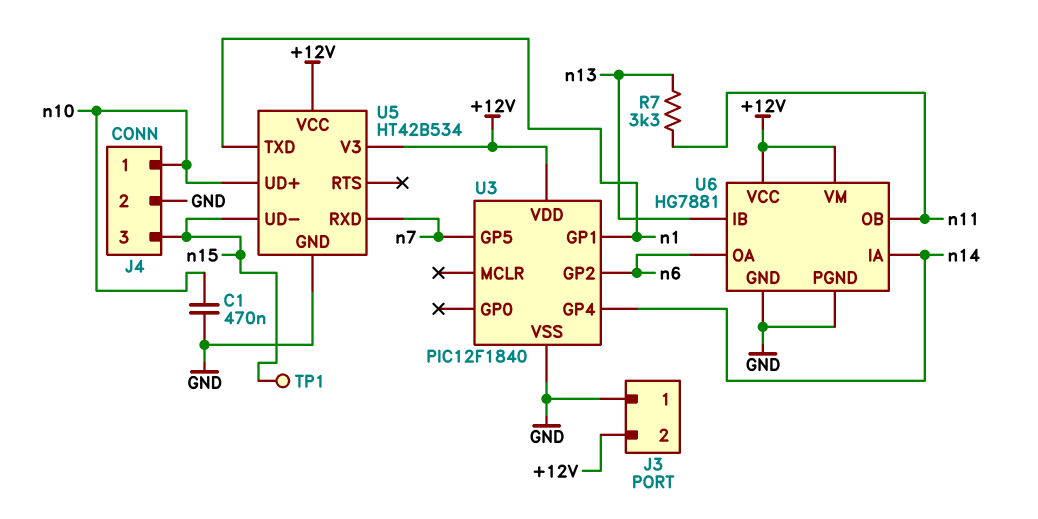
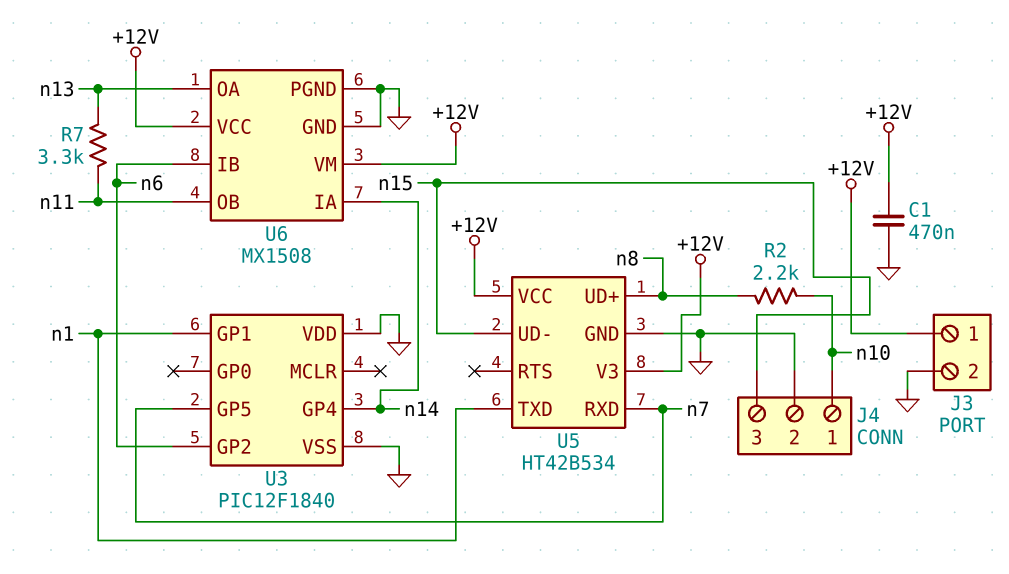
C1: 470nF (GND, n10) -> 470nF (+12V, GND)
J3 pin 1: GND -> +12V
J3 pin 2: +12V -> GND
R2: none -> 2.2k (n8, n10)
TP1: test point (n15) -> none
U3 pin VDD: +12V -> GND
U5 pin UD+: n10 -> n8
U6: HG7881 -> MX1508
U6 pin IB: n13 -> n6
U6 pin OA: n6 -> n13

